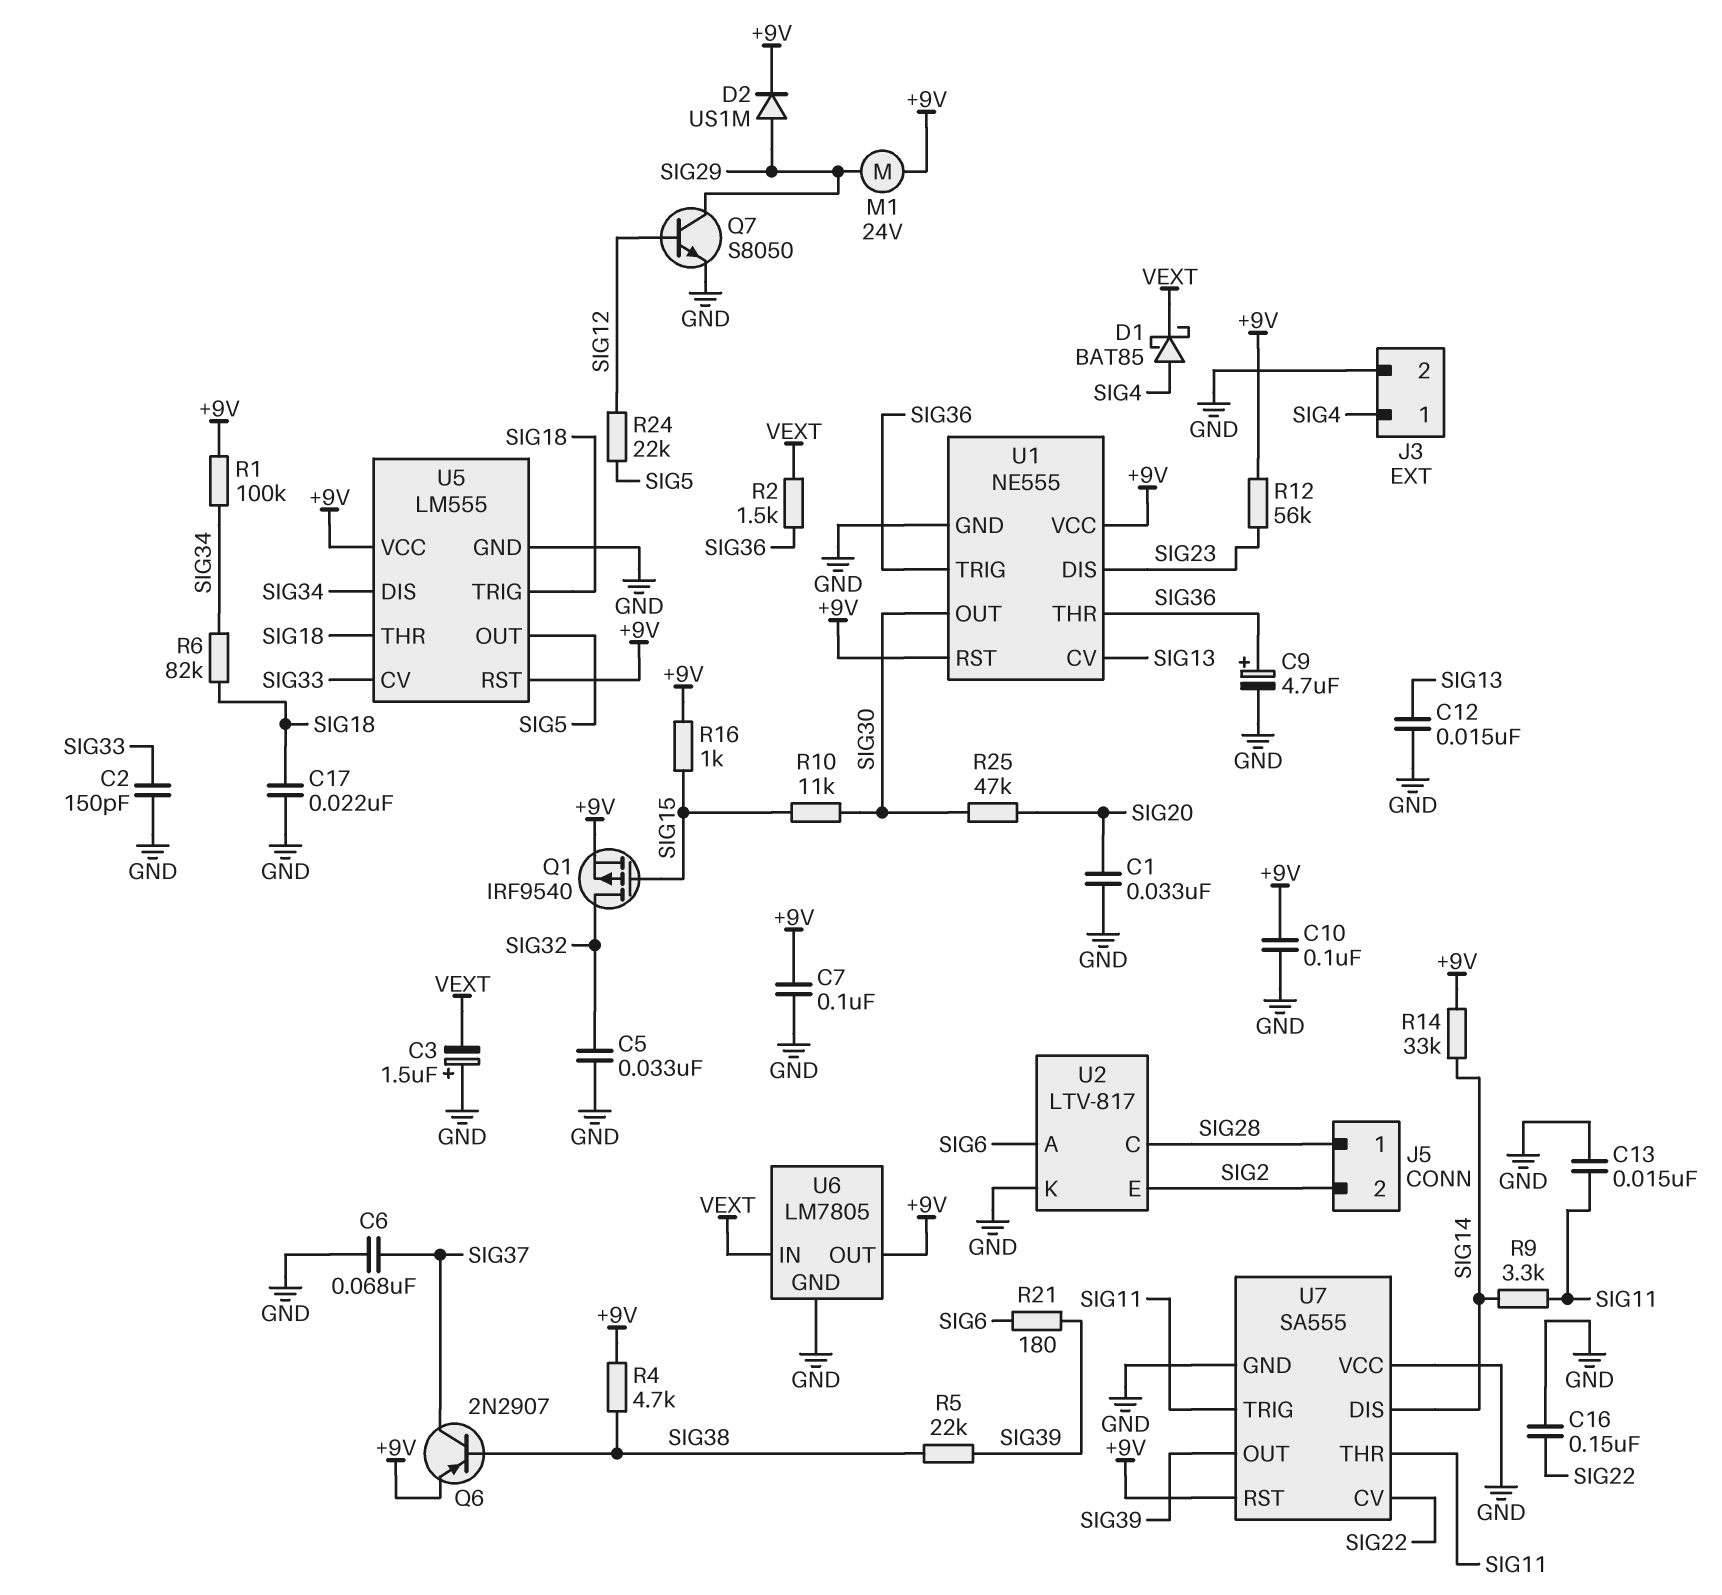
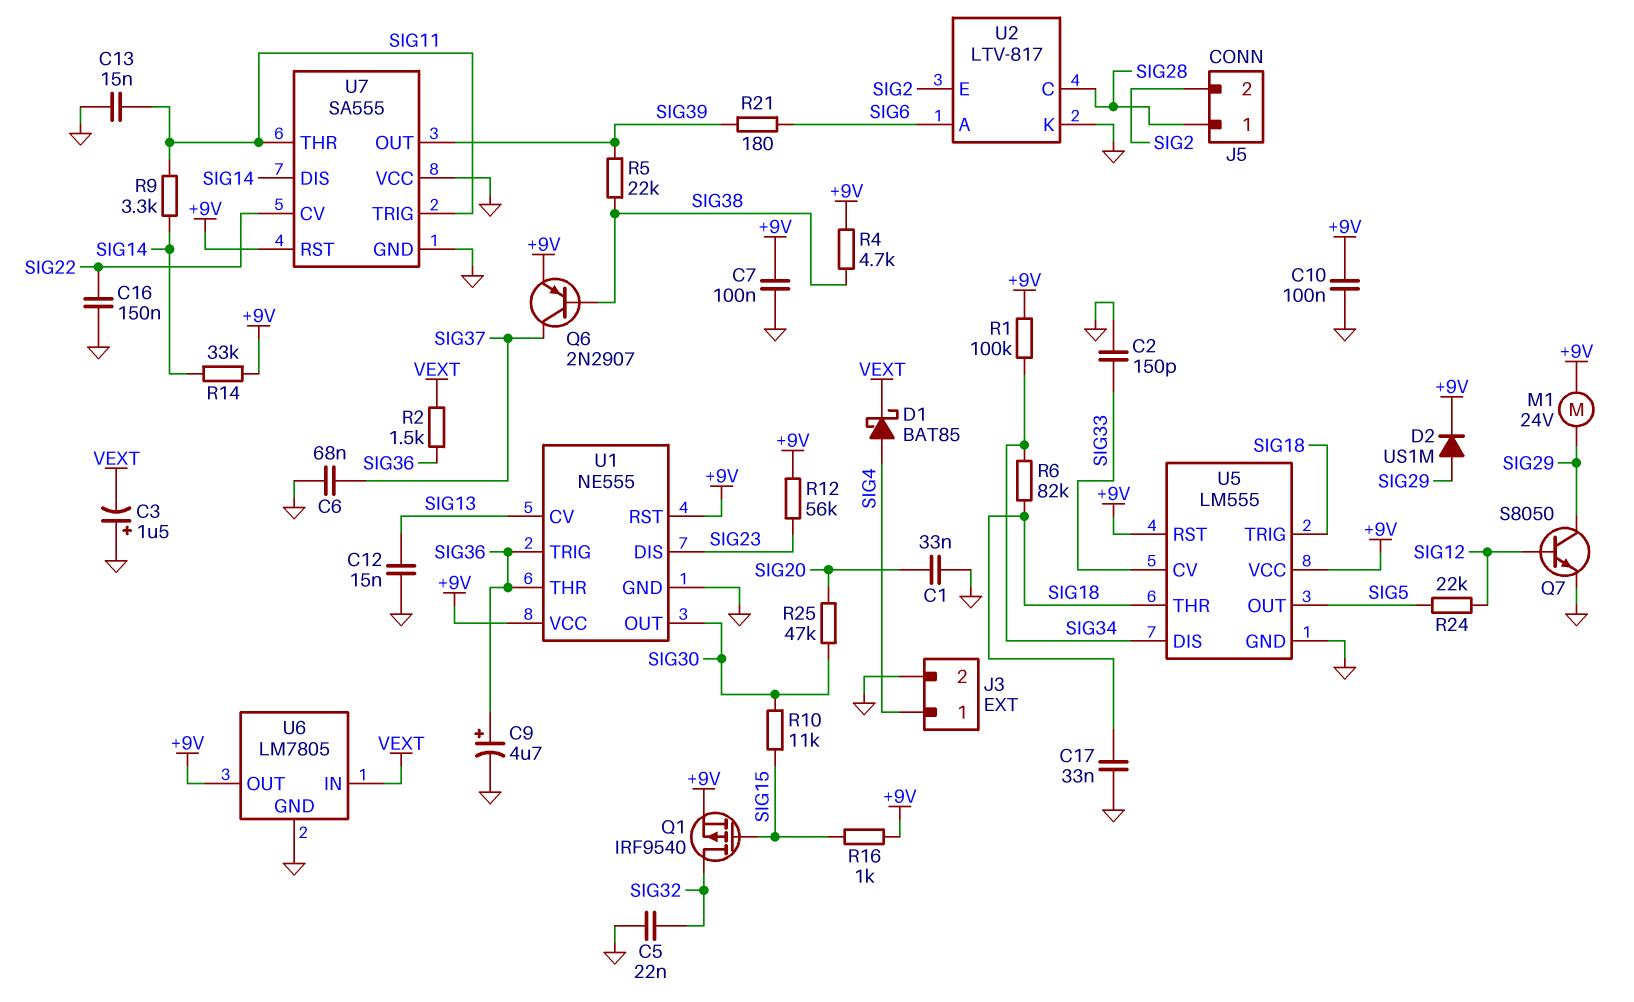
C5: 33nF (GND, SIG32) -> 22nF (GND, SIG32)
C17: 22nF (GND, SIG18) -> 33nF (GND, SIG18)

